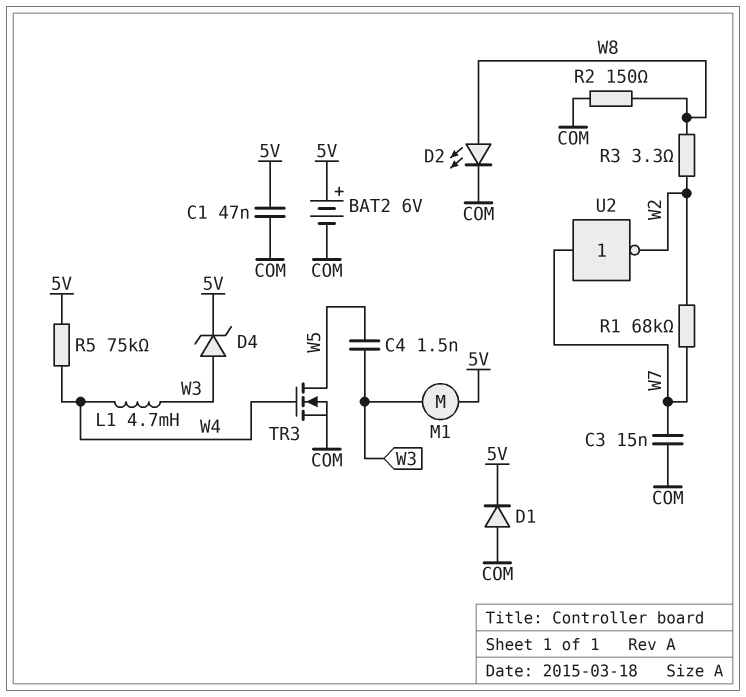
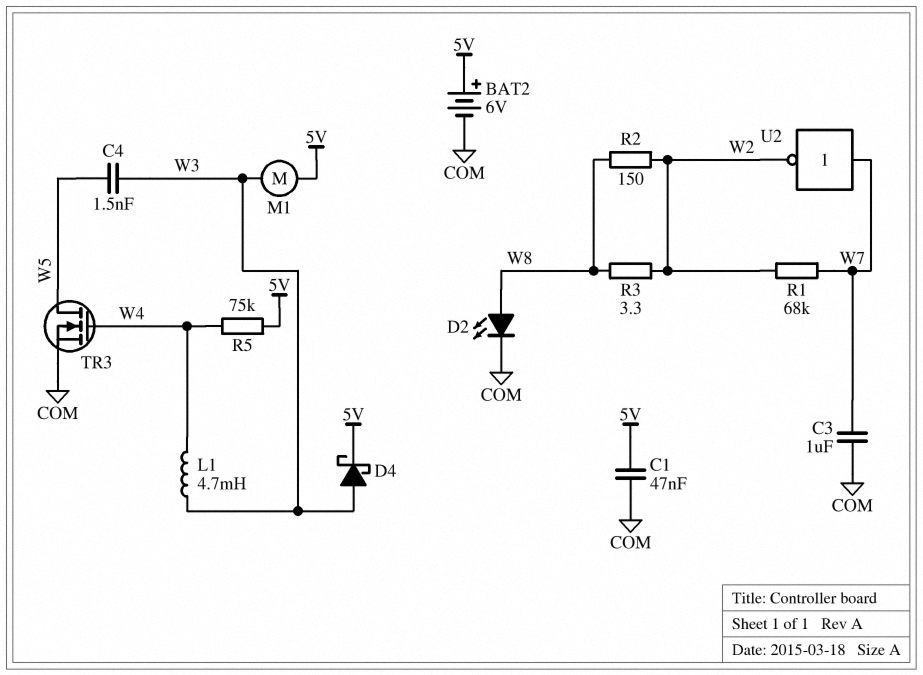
C3: 15nF (COM, W7) -> 1uF (COM, W7)
D1: diode (A COM, K 5V) -> none
D4: zener (A W3, K 5V) -> schottky (A W3, K 5V)
R2: 150 (COM, W8) -> 150 (W2, W8)

